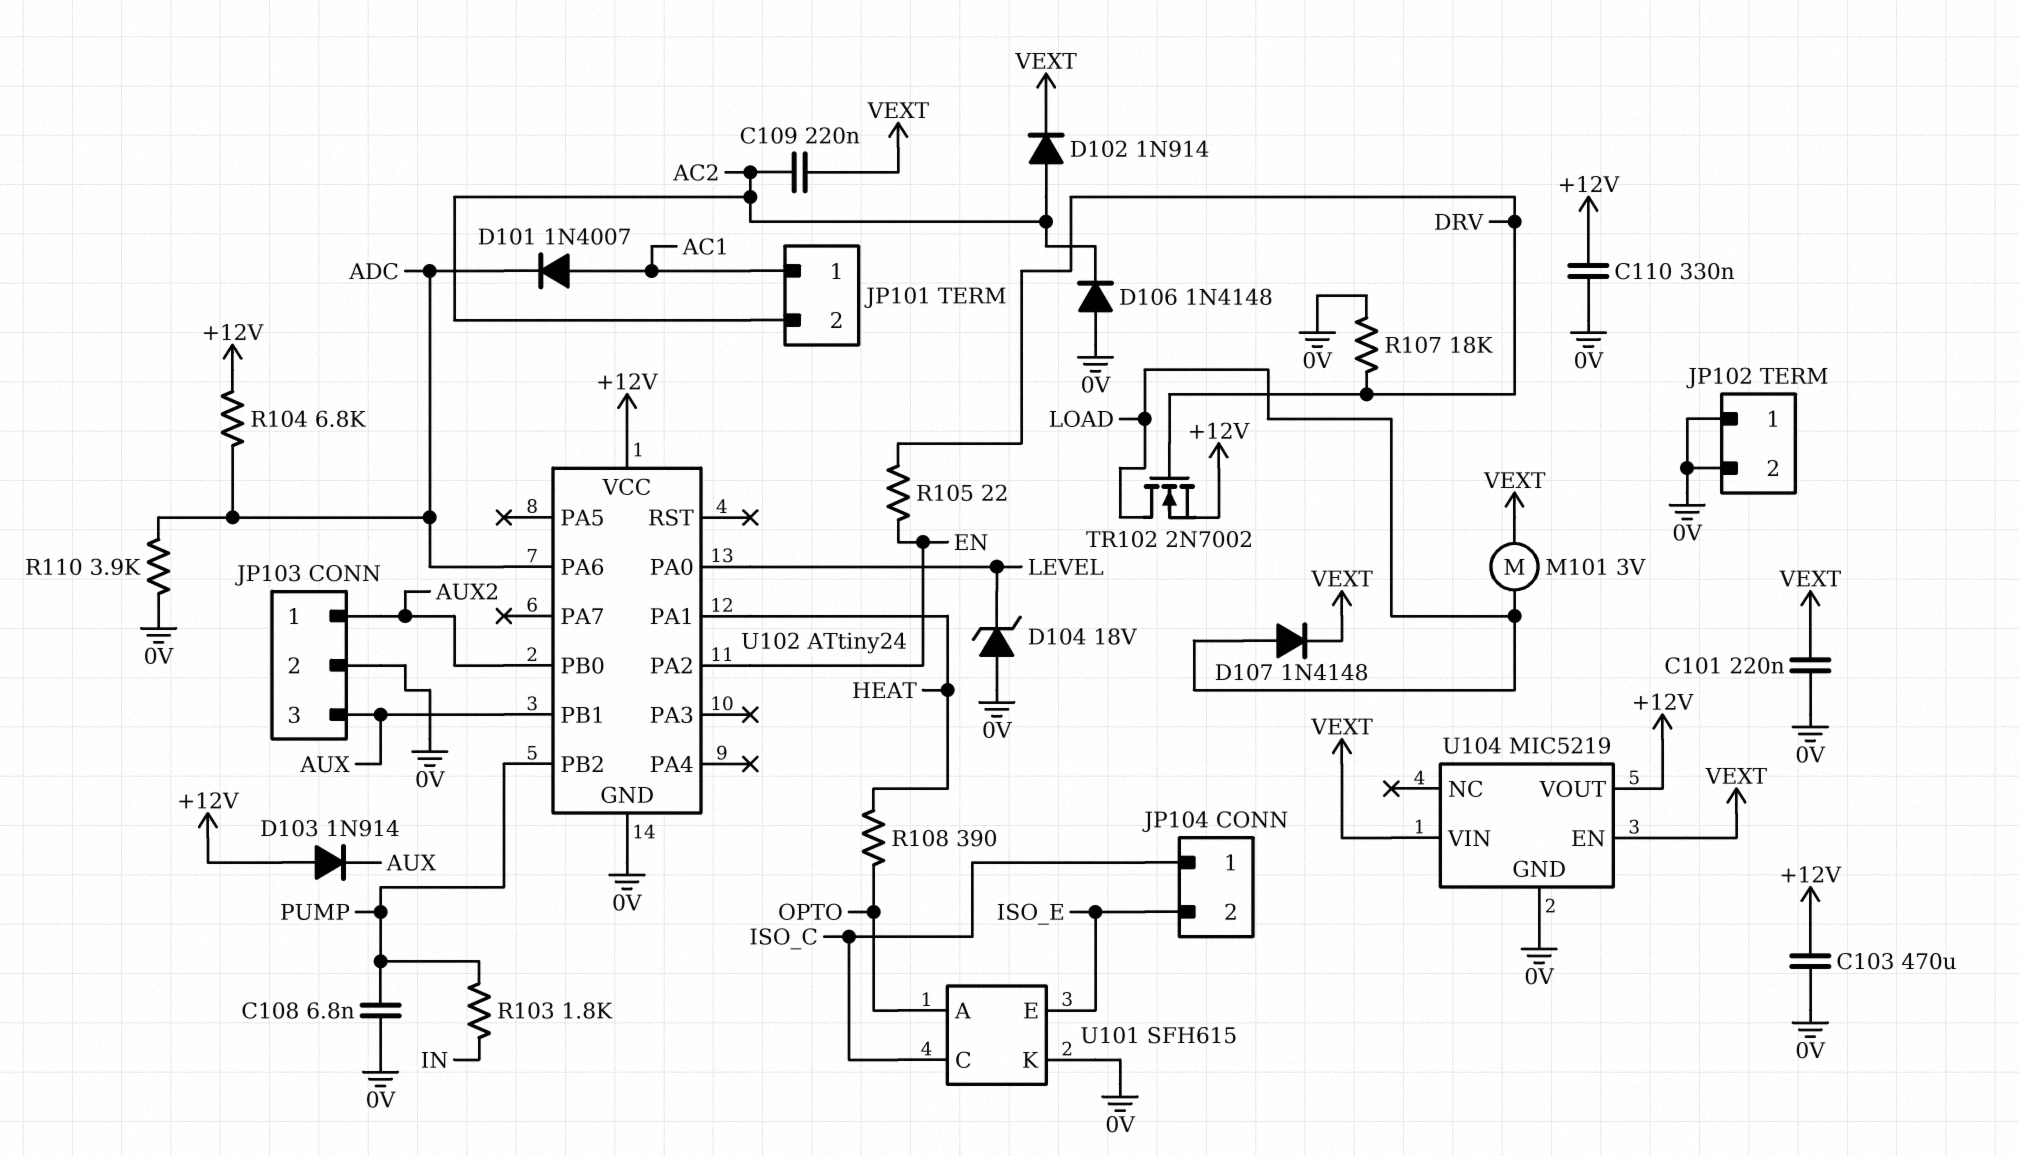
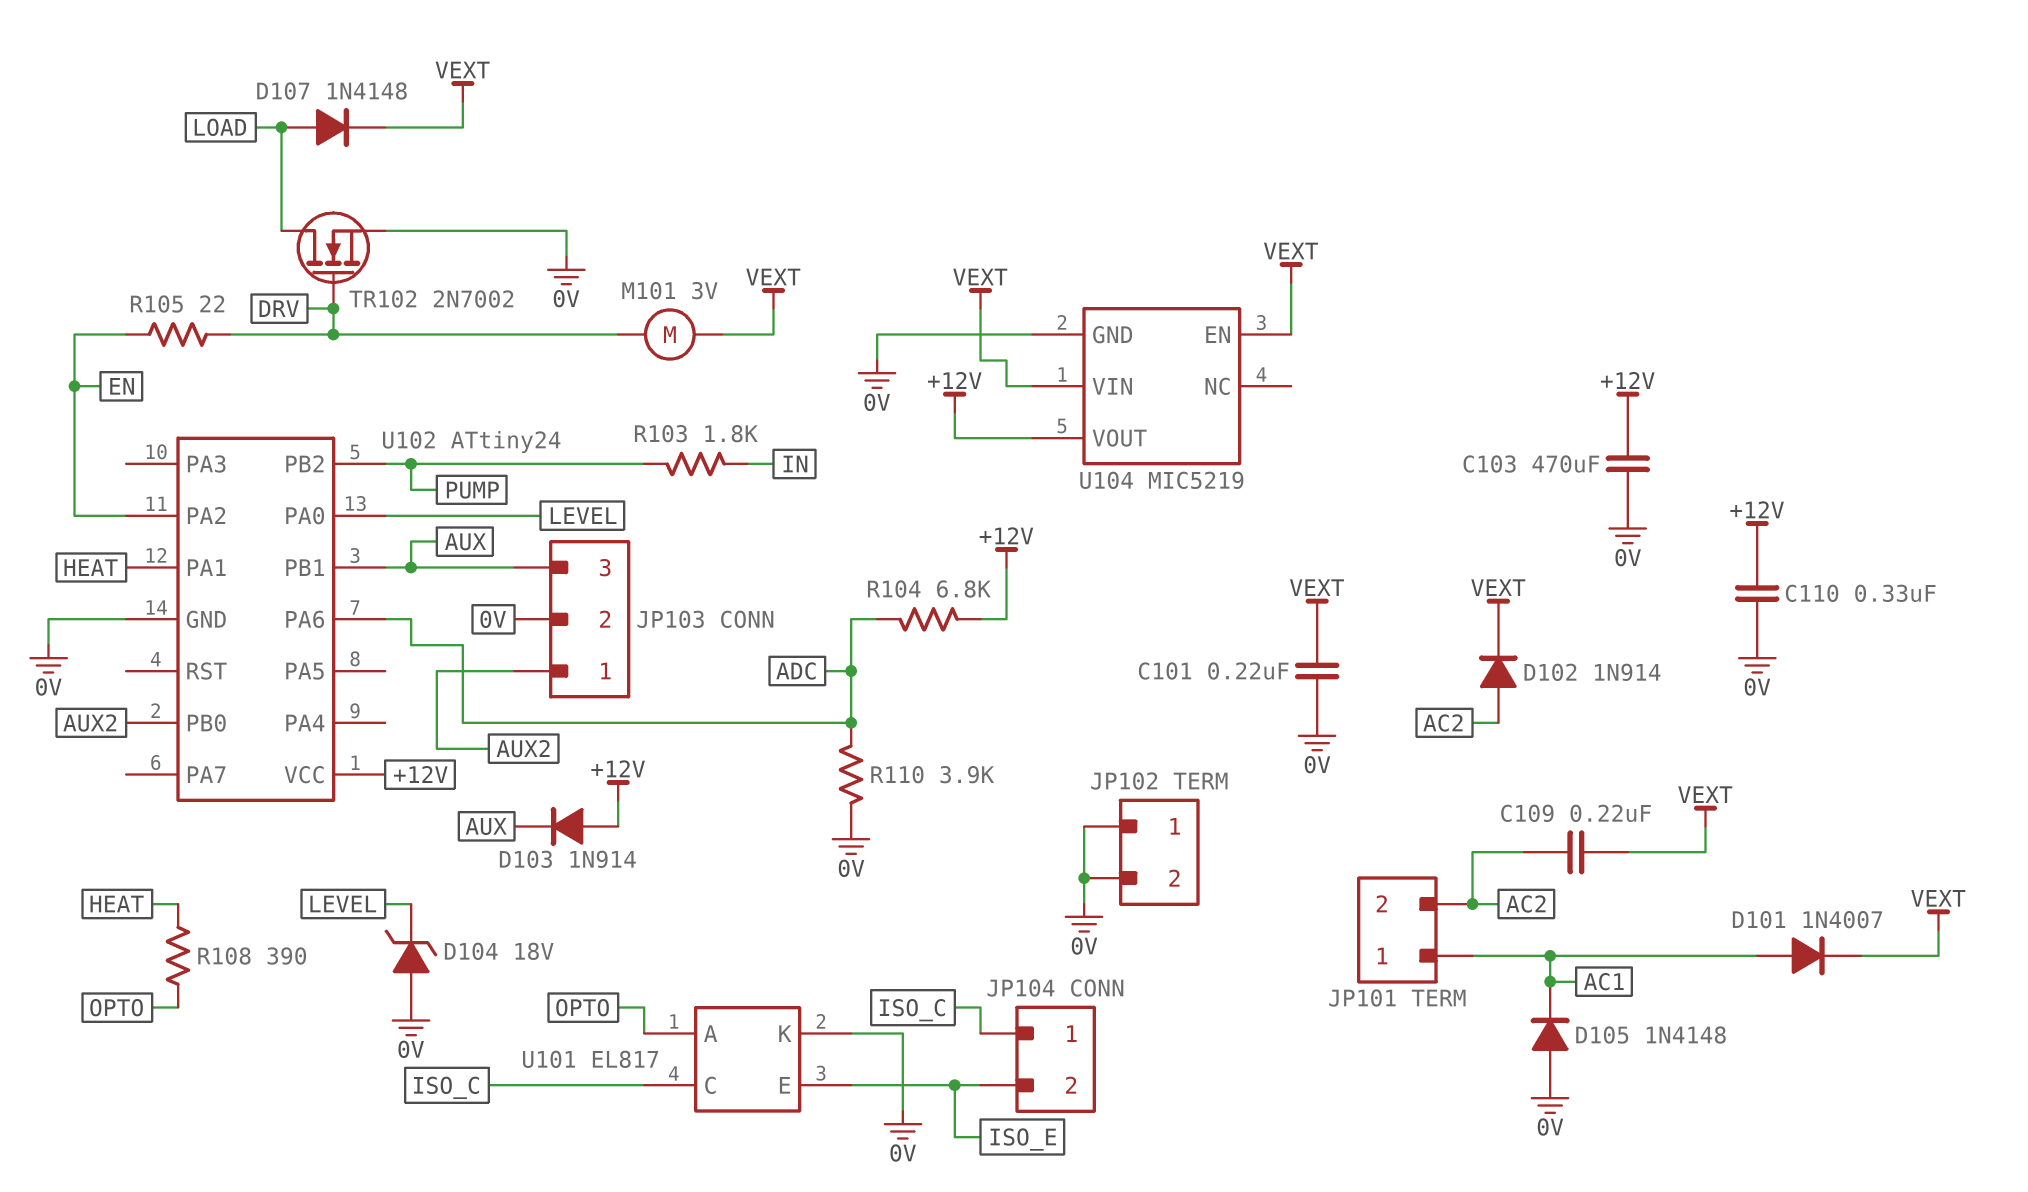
C108: 6.8nF (0V, PUMP) -> none
D101: diode 1N4007 (A AC1, K ADC) -> diode 1N4007 (A AC1, K VEXT)
D105: none -> diode 1N4148 (A 0V, K AC1)
D106: diode 1N4148 (A 0V, K AC2) -> none
M101: motor 3V (LOAD, VEXT) -> motor 3V (DRV, VEXT)
R107: 18k (0V, DRV) -> none
TR102: NMOS 2N7002 (G DRV, D LOAD, S +12V) -> NMOS 2N7002 (G DRV, D LOAD, S 0V)
U101: SFH615 -> EL817

